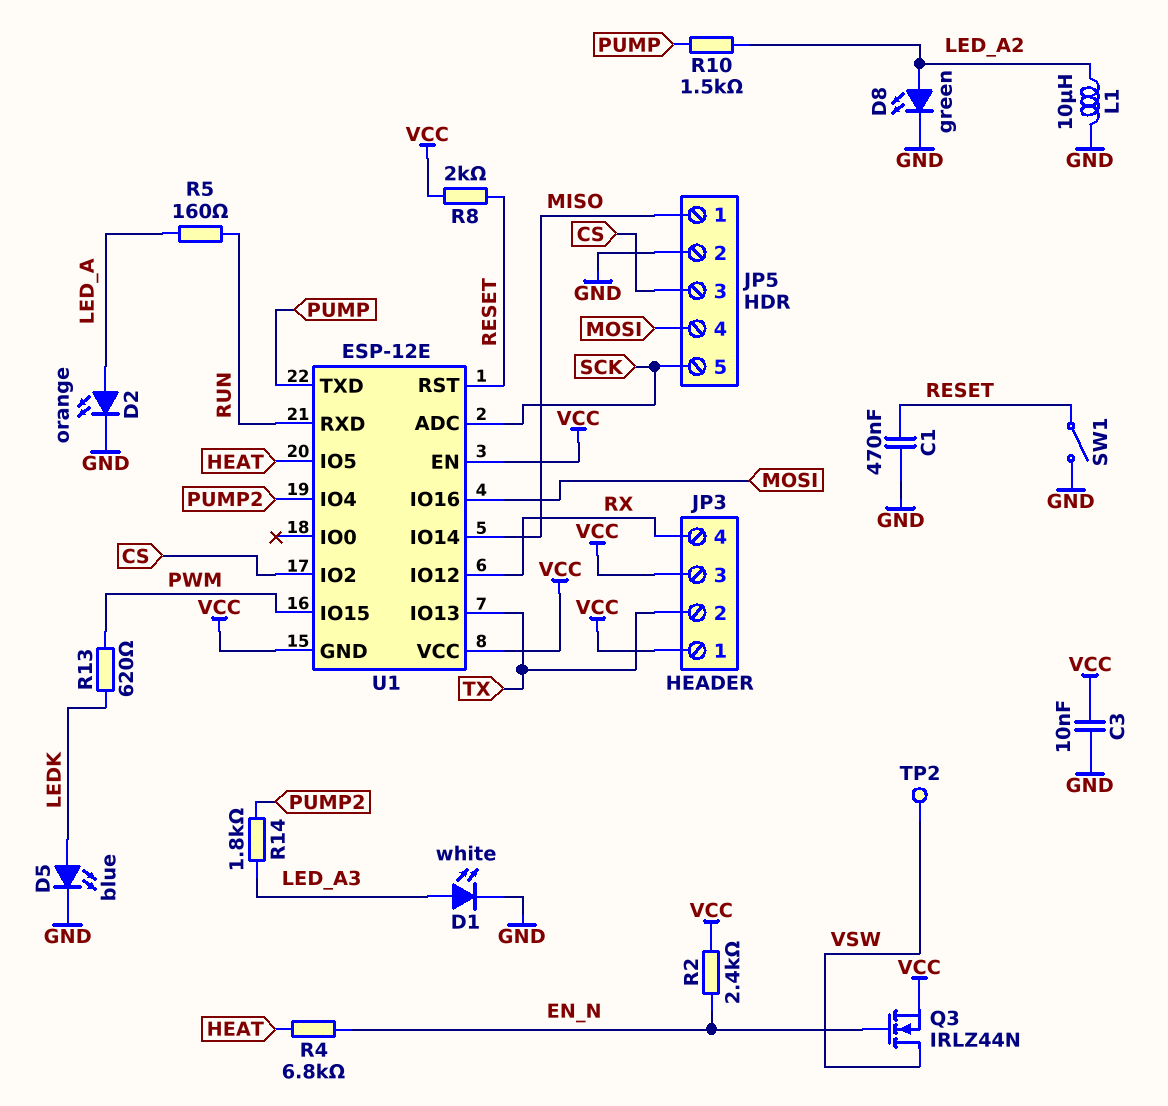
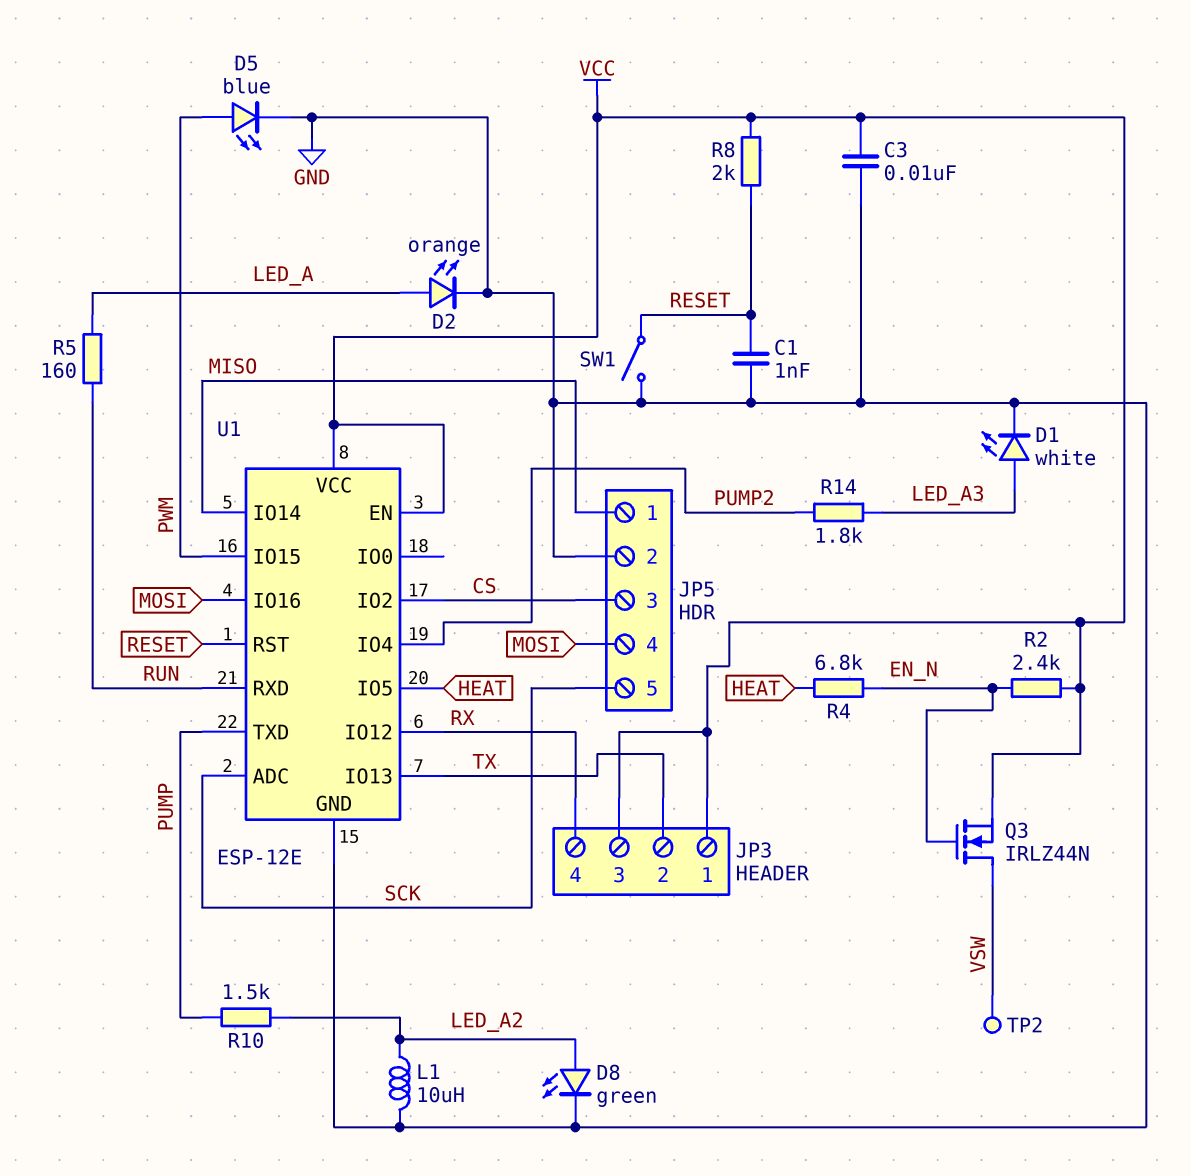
C1: 470nF (GND, RESET) -> 1nF (GND, RESET)
D5: LED blue (A LEDK, K GND) -> LED blue (A PWM, K GND)
R13: 620 (LEDK, PWM) -> none
U1 pin GND: VCC -> GND

